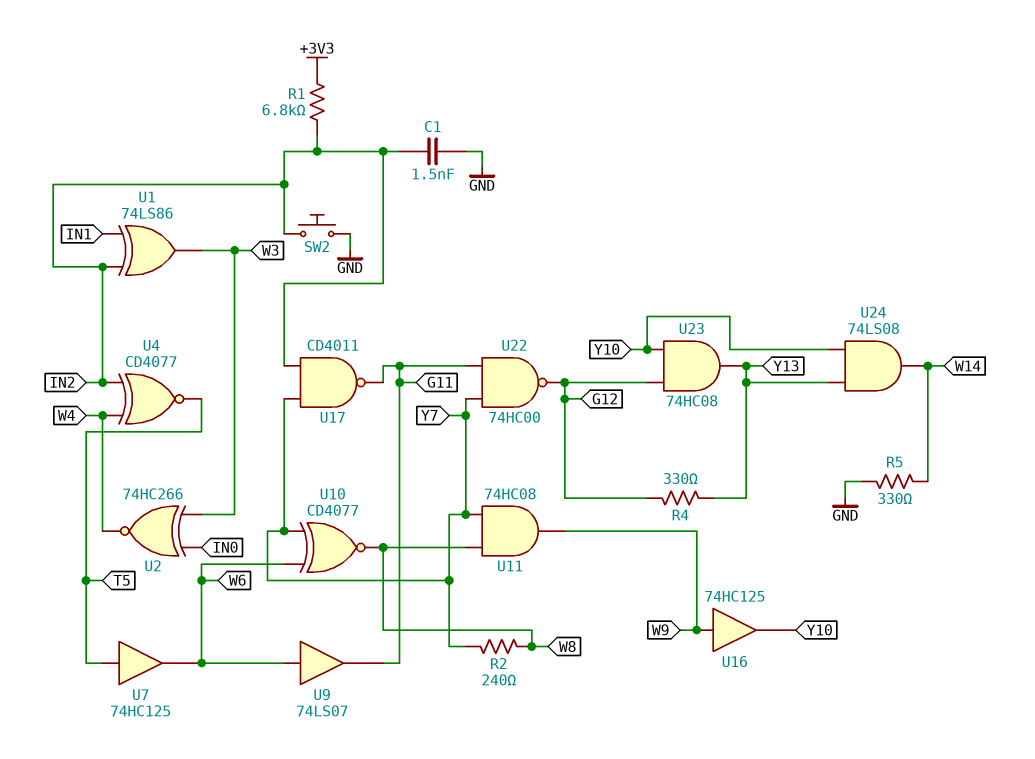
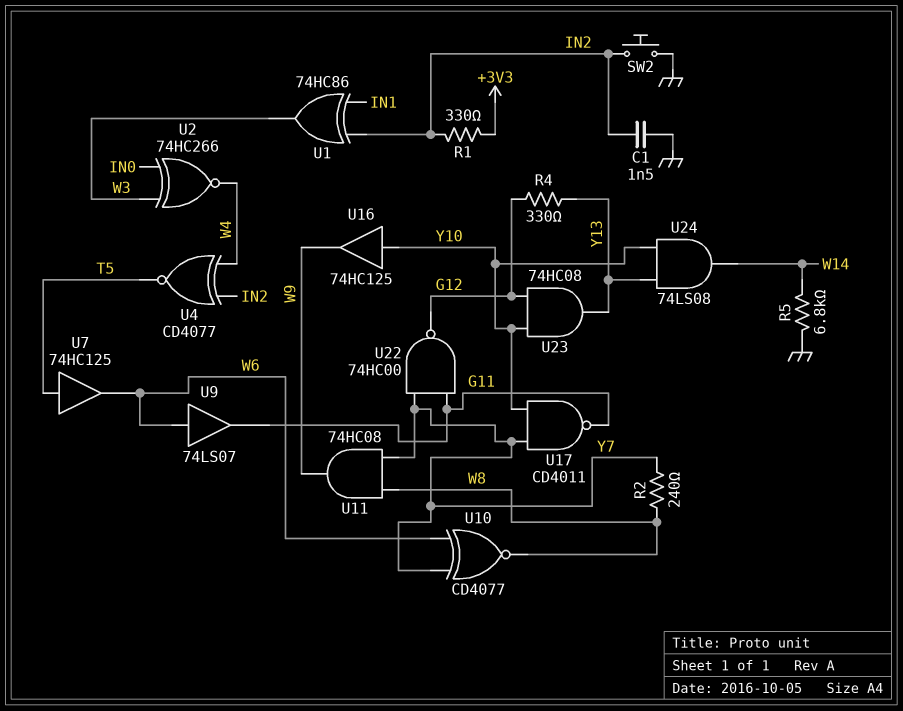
R1: 6.8k (+3V3, IN2) -> 330 (+3V3, IN2)
R5: 330 (GND, W14) -> 6.8k (GND, W14)
U1: XOR 74LS86 (in IN1, in IN2, out W3) -> XOR 74HC86 (in IN1, in IN2, out W3)
U16: buffer 74HC125 (in W9, out Y10) -> buffer 74HC125 (in Y10, out W9)
U17: NAND CD4011 (in IN2, in Y7, out G11) -> NAND CD4011 (in Y7, in Y10, out G11)

